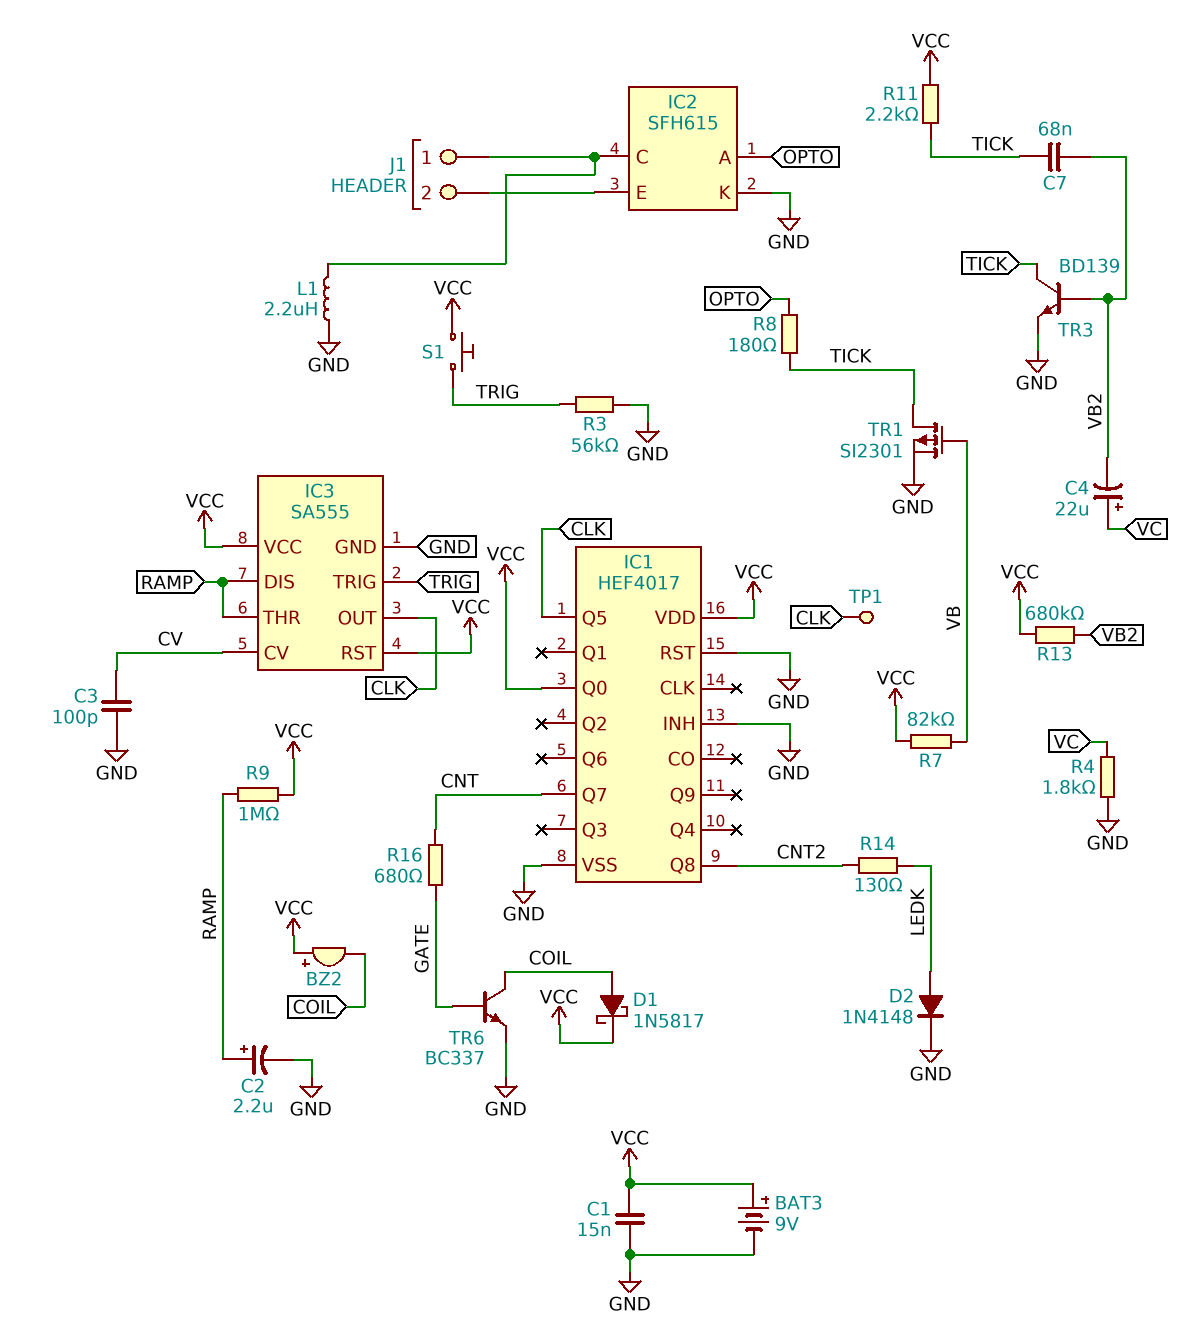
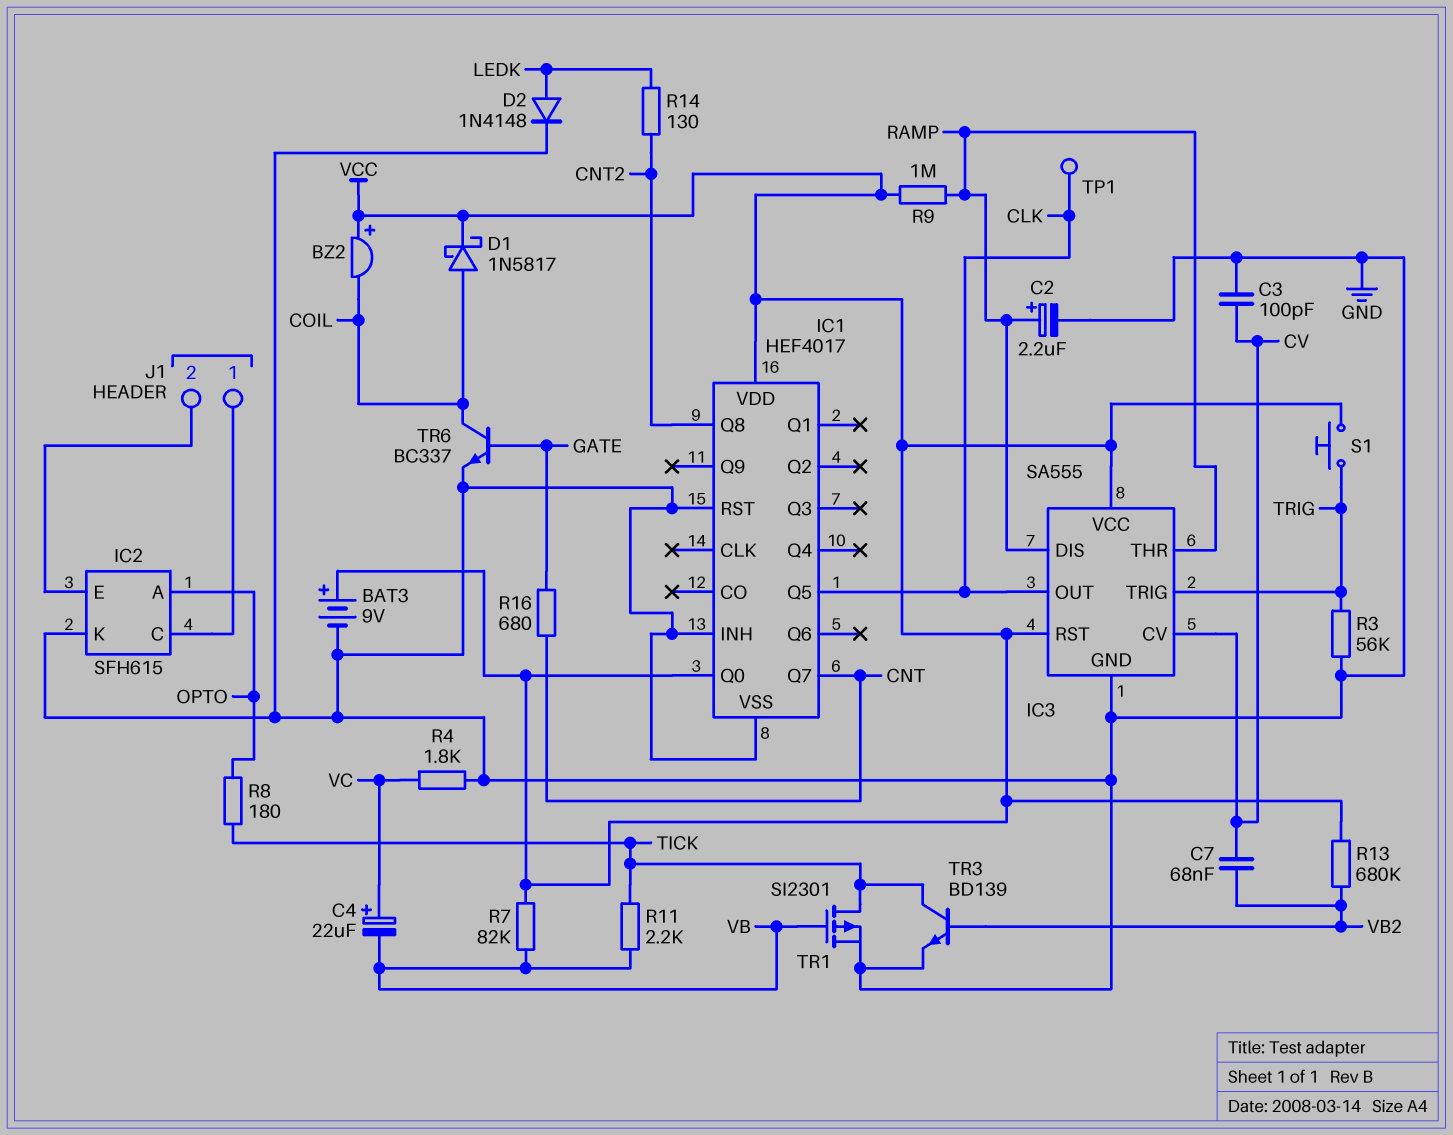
C1: 15nF (GND, VCC) -> none
C4: 22uF (plus VC, minus VB2) -> 22uF (plus VC, minus VB)
C7: 68nF (TICK, VB2) -> 68nF (CV, VB2)
L1: 2.2uH (GND, IC2/C) -> none
R11: 2.2k (TICK, VCC) -> 2.2k (TICK, VB)

